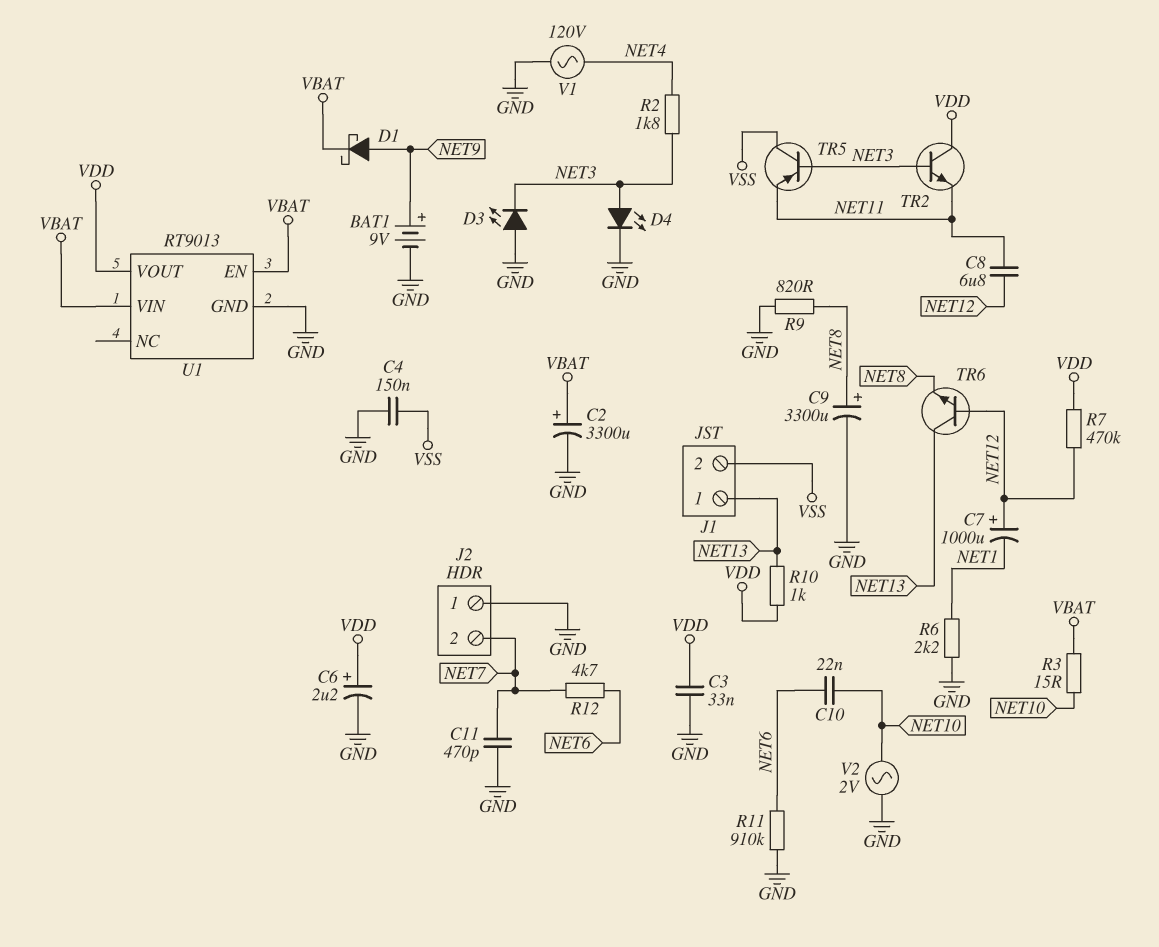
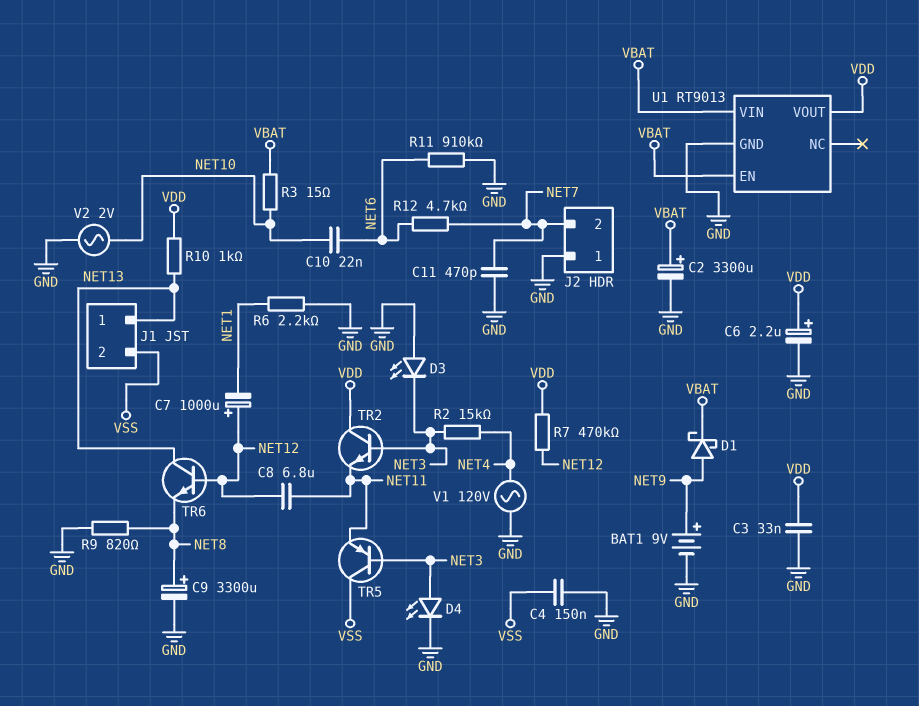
R2: 1.8k (NET3, NET4) -> 15k (NET3, NET4)

